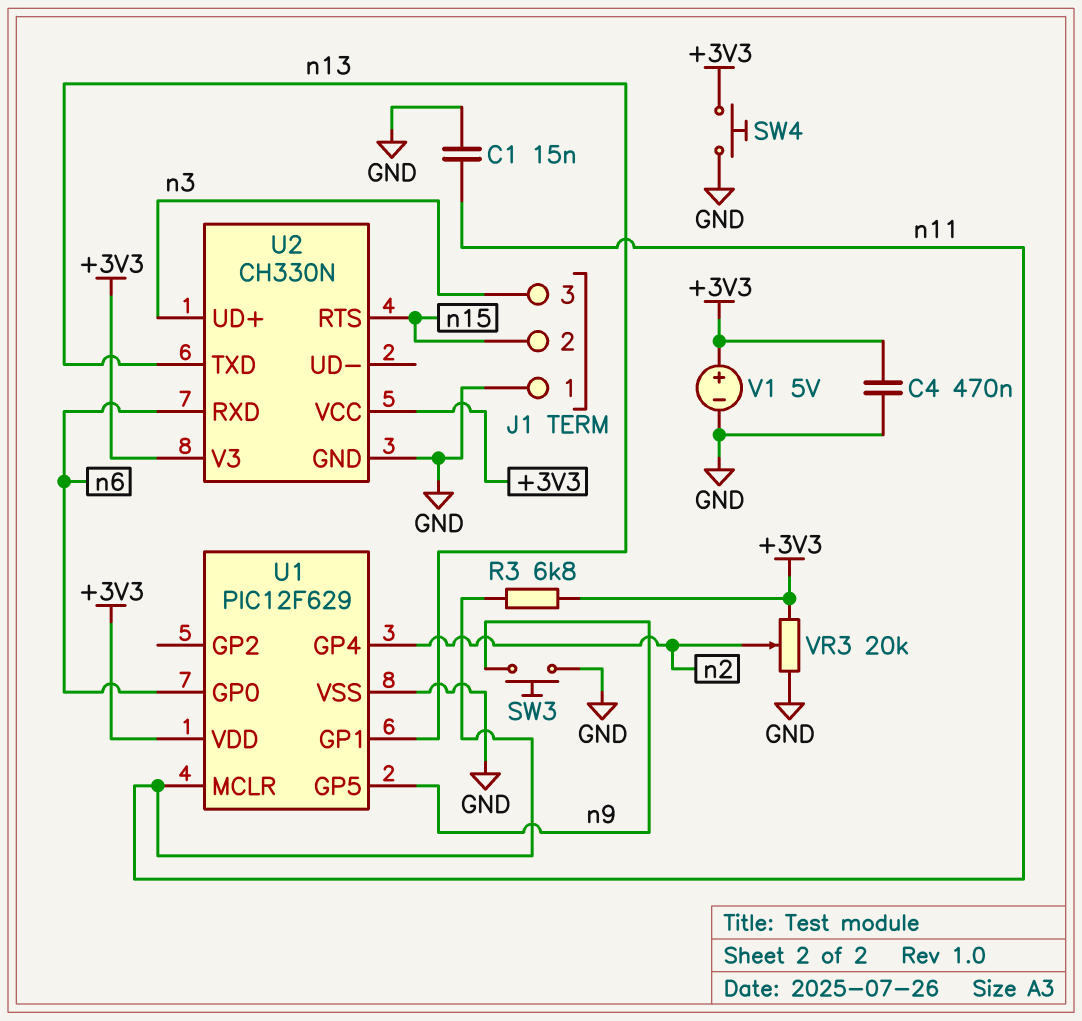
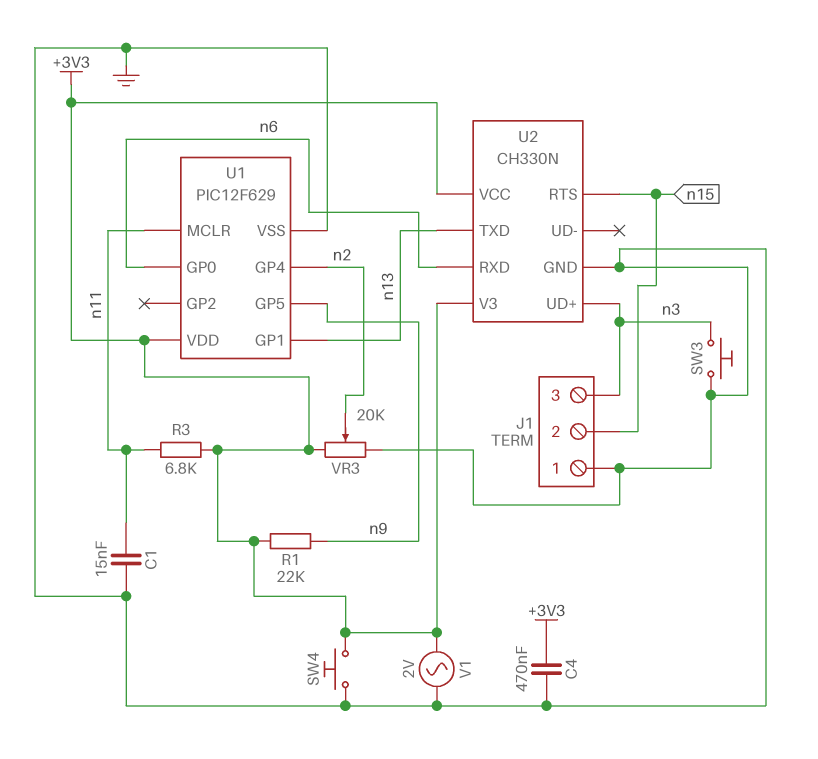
R1: none -> 22k (+3V3, n9)
SW3: button (GND, n9) -> button (GND, n3)
V1: 5V (plus +3V3, minus GND) -> AC 2V (+3V3, GND)

